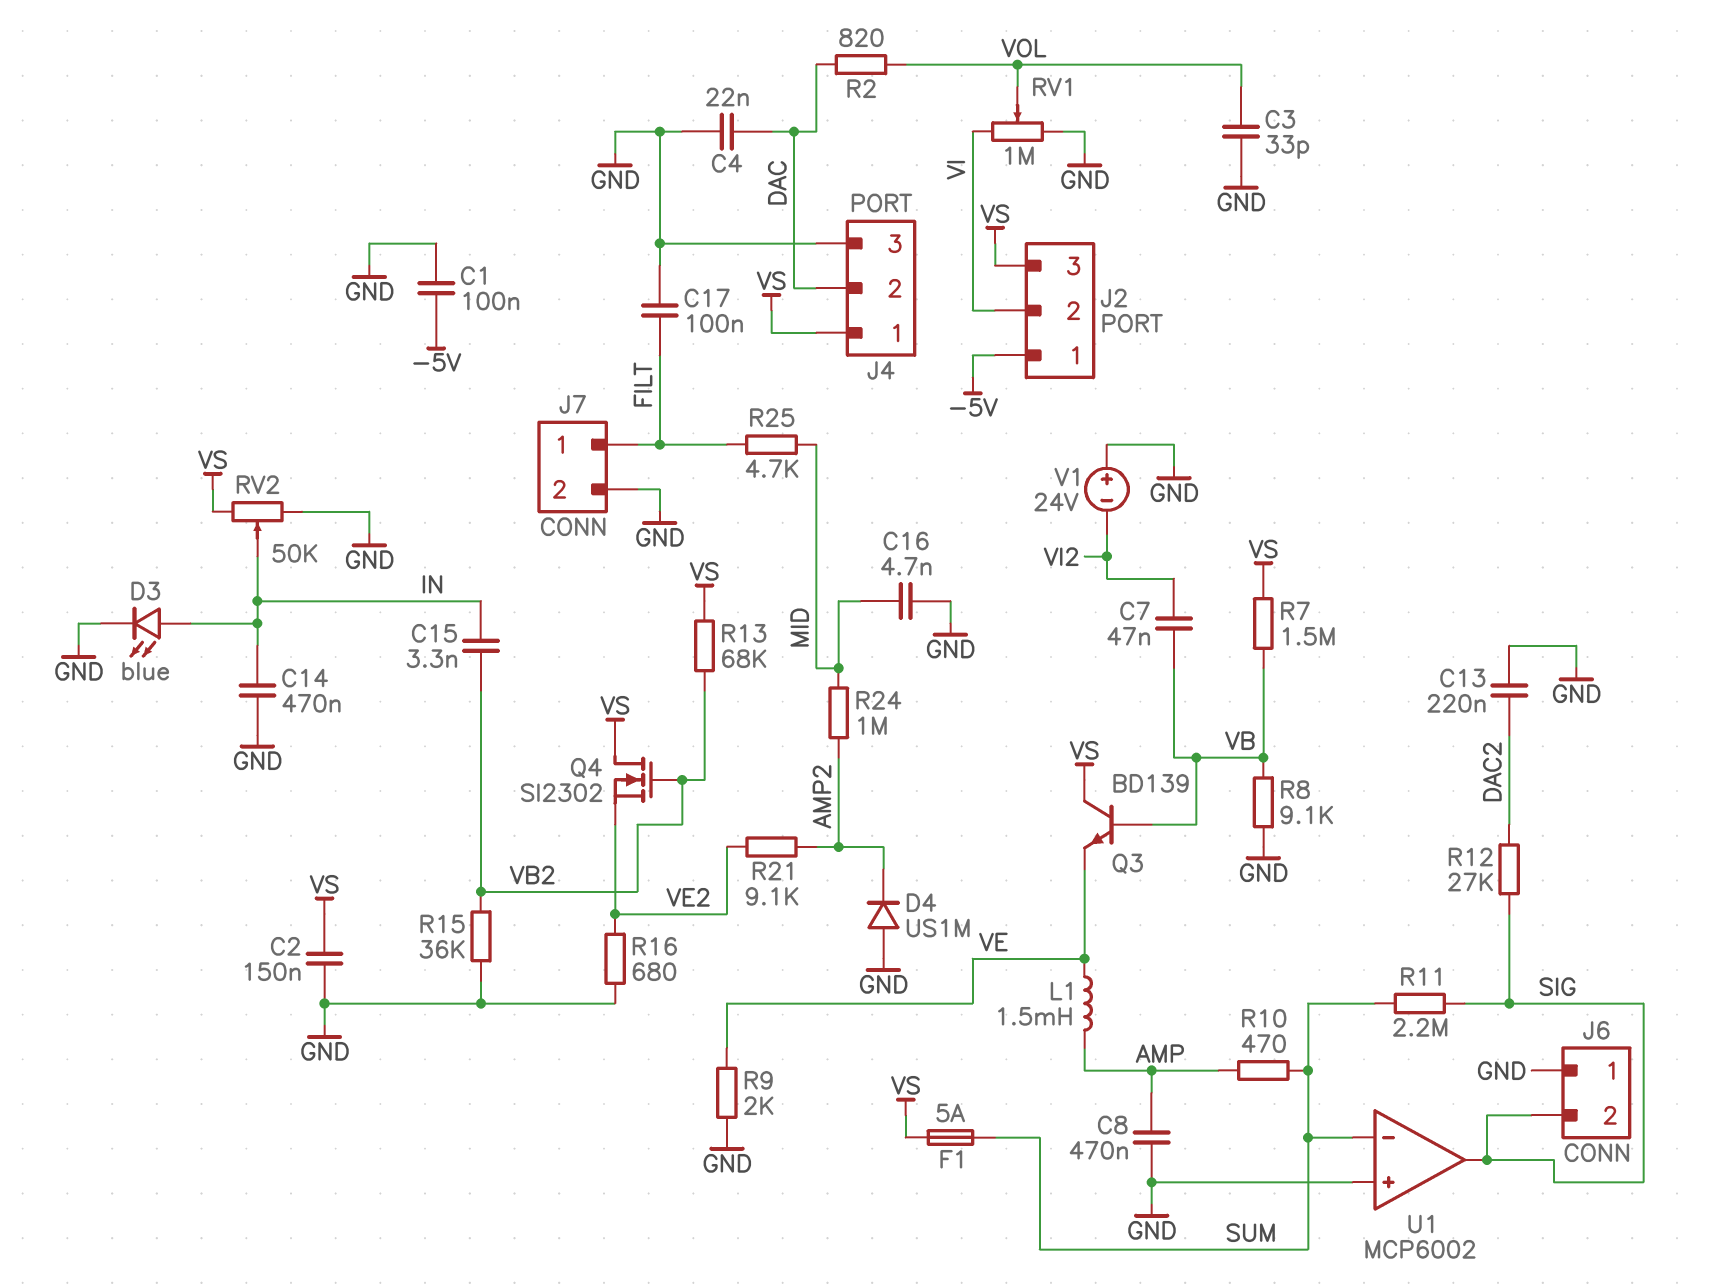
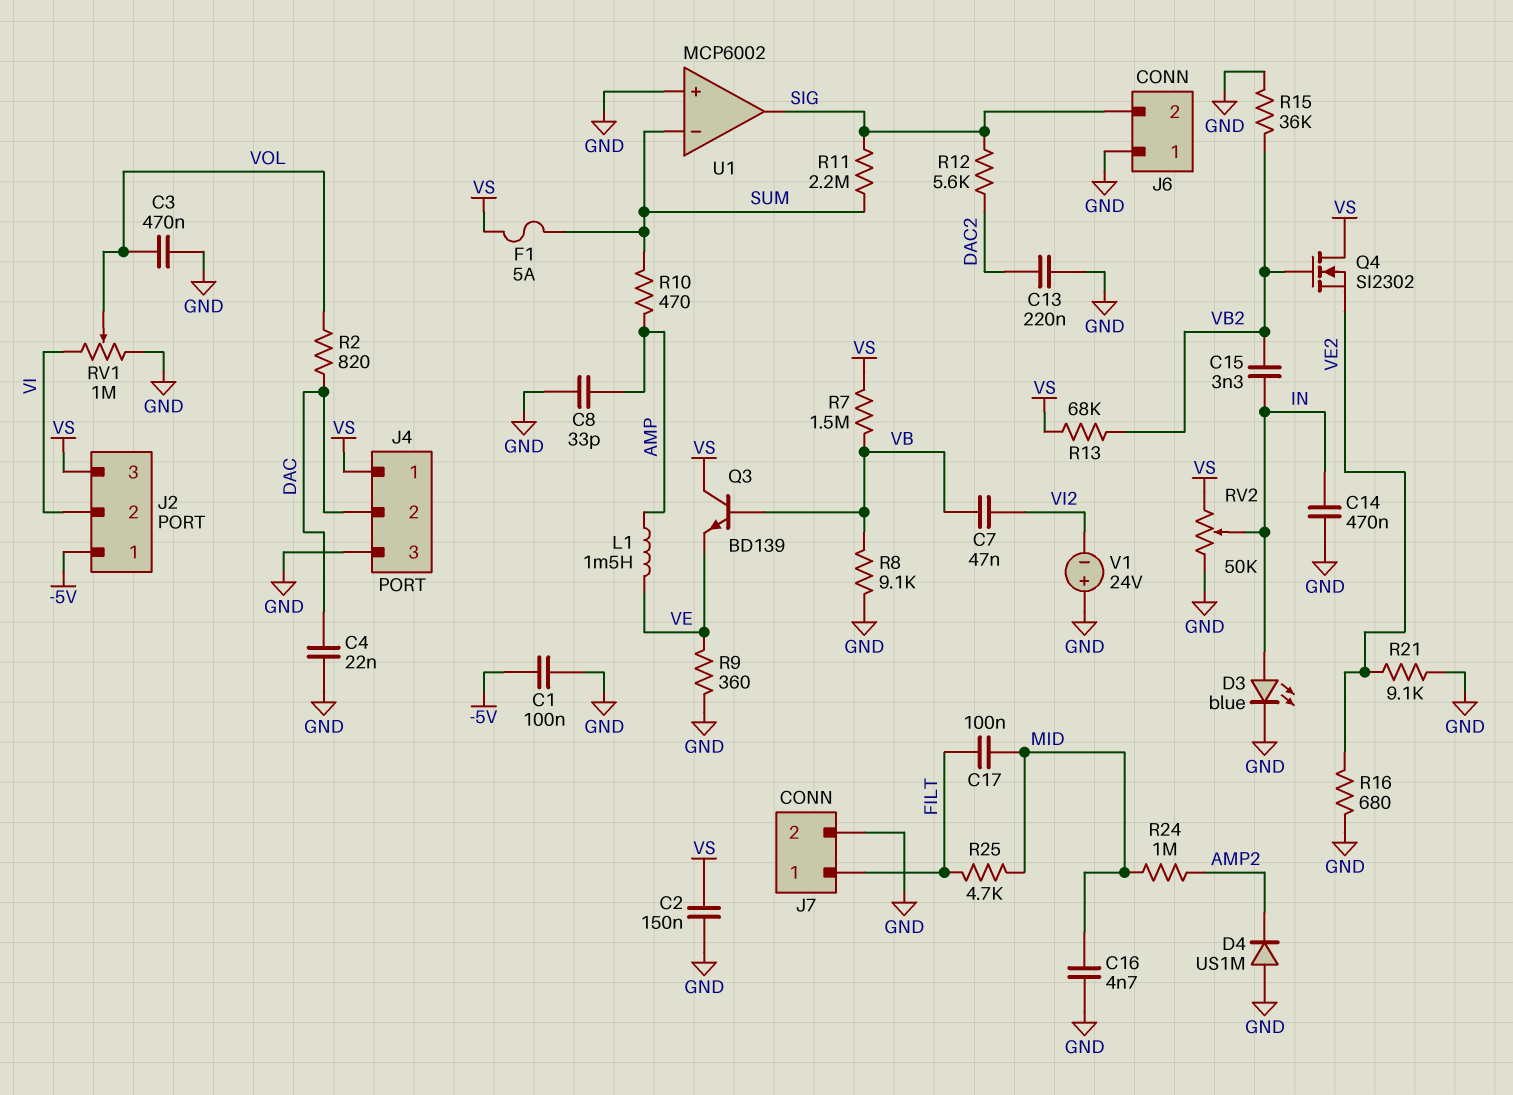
C3: 33pF (GND, VOL) -> 470nF (GND, VOL)
C8: 470nF (AMP, GND) -> 33pF (AMP, GND)
C17: 100nF (FILT, GND) -> 100nF (FILT, MID)
R9: 2k (GND, VE) -> 360 (GND, VE)
R12: 27k (DAC2, SIG) -> 5.6k (DAC2, SIG)
R21: 9.1k (AMP2, VE2) -> 9.1k (GND, VE2)

